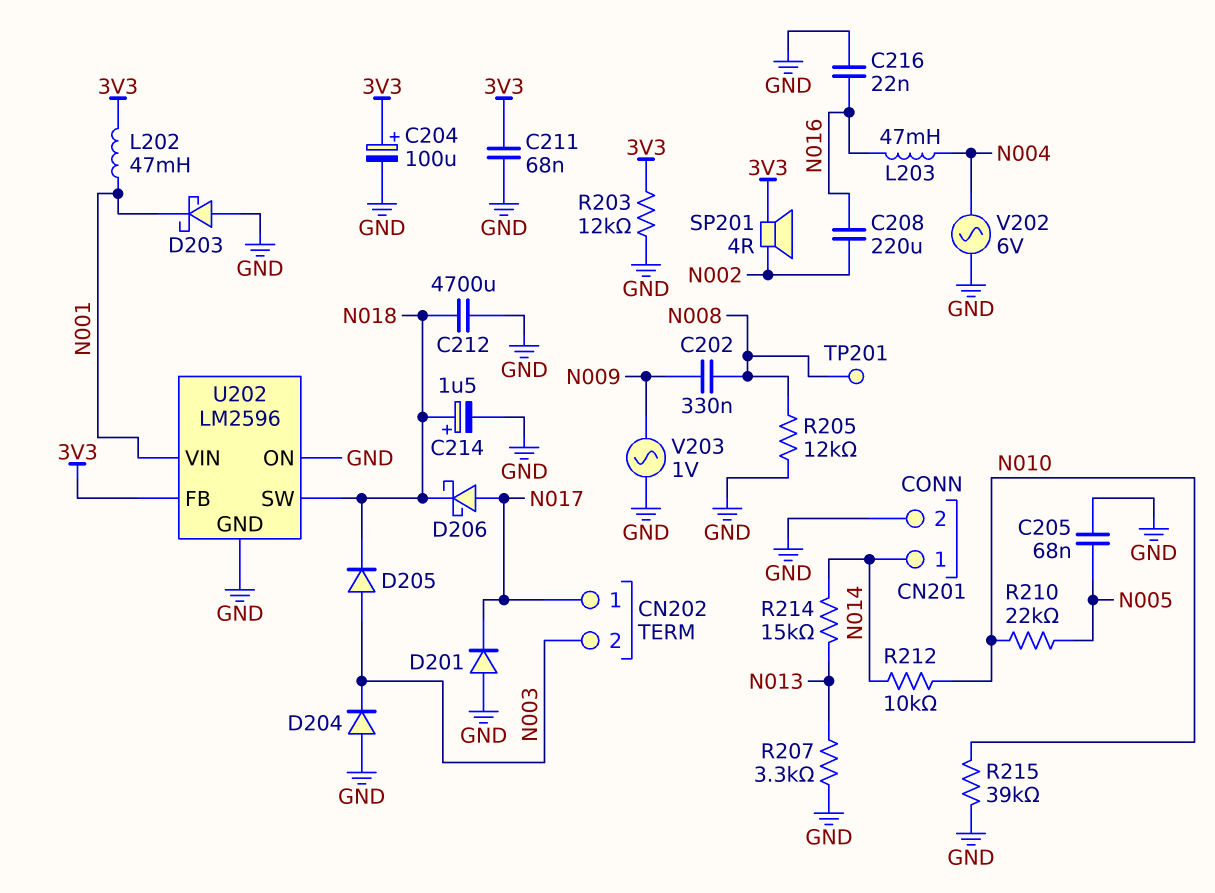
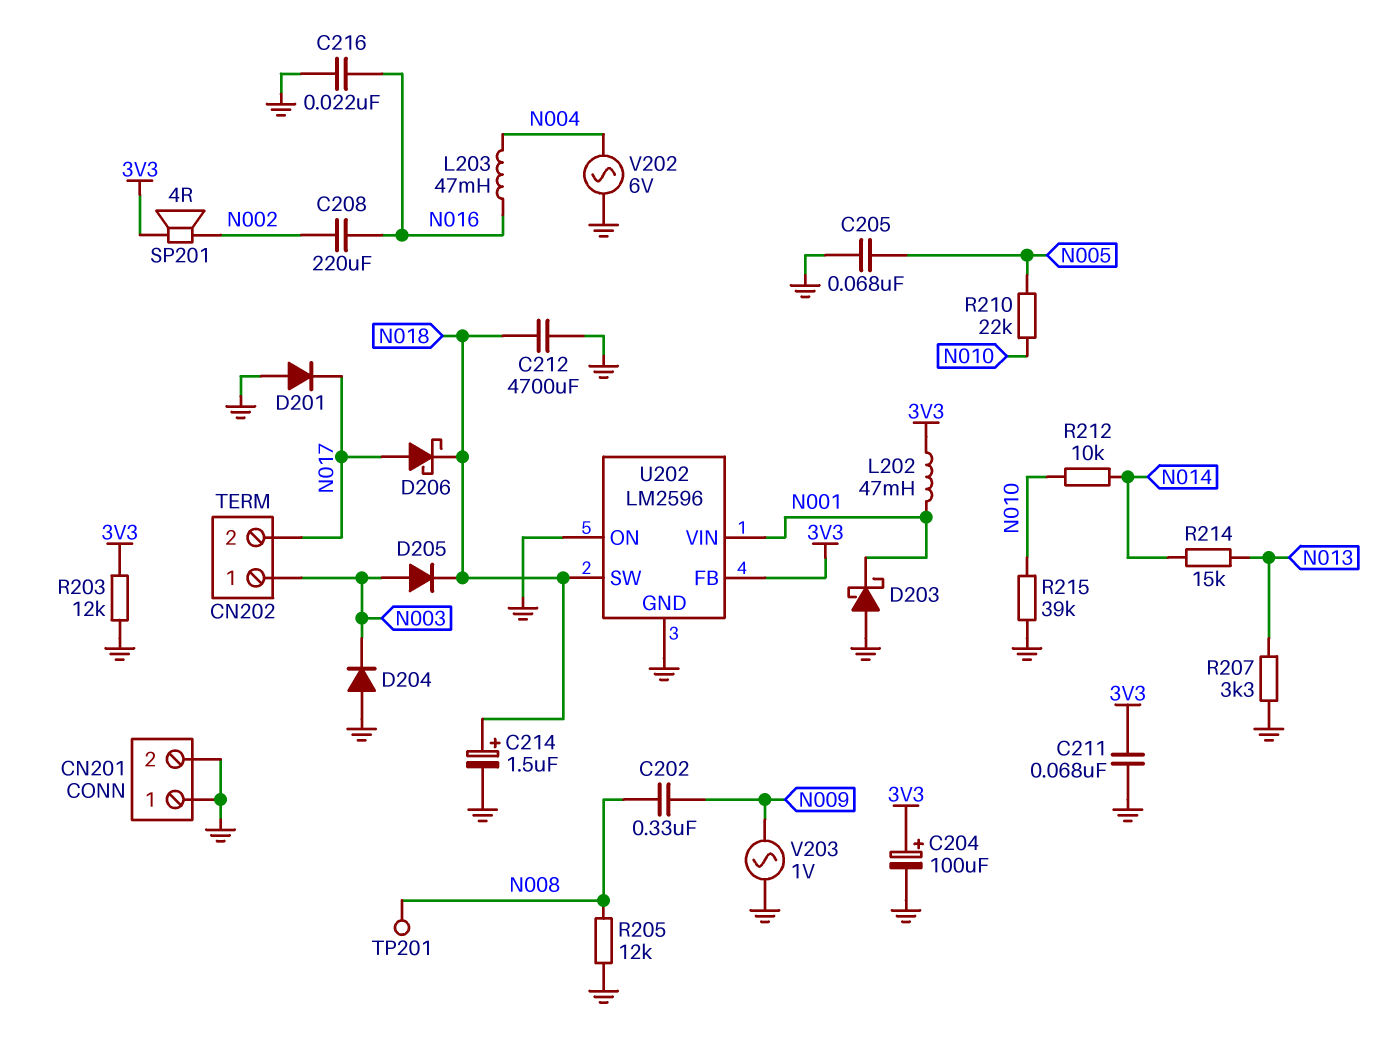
CN201 pin 1: N014 -> GND
CN202 pin 1: N017 -> N003
CN202 pin 2: N003 -> N017

